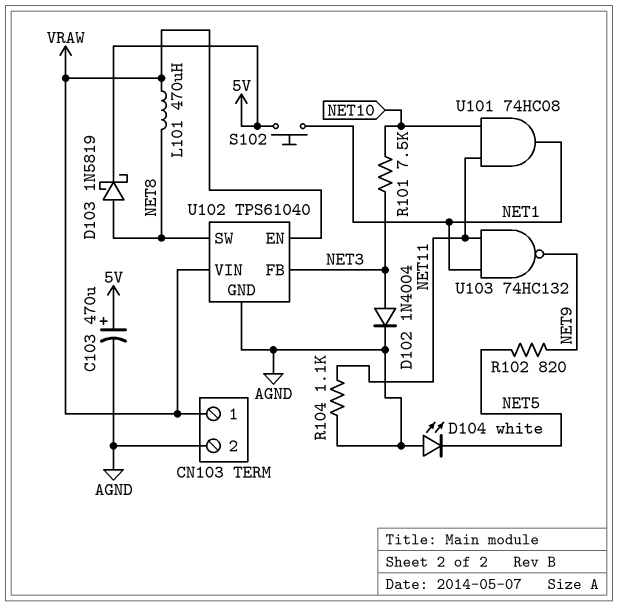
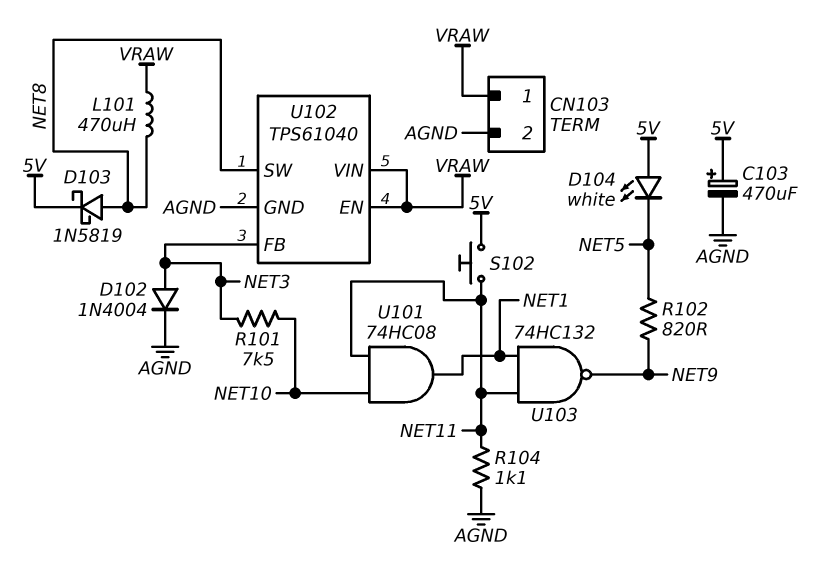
D104: LED white (A AGND, K NET5) -> LED white (A 5V, K NET5)
S102: button (5V, NET1) -> button (5V, NET11)

